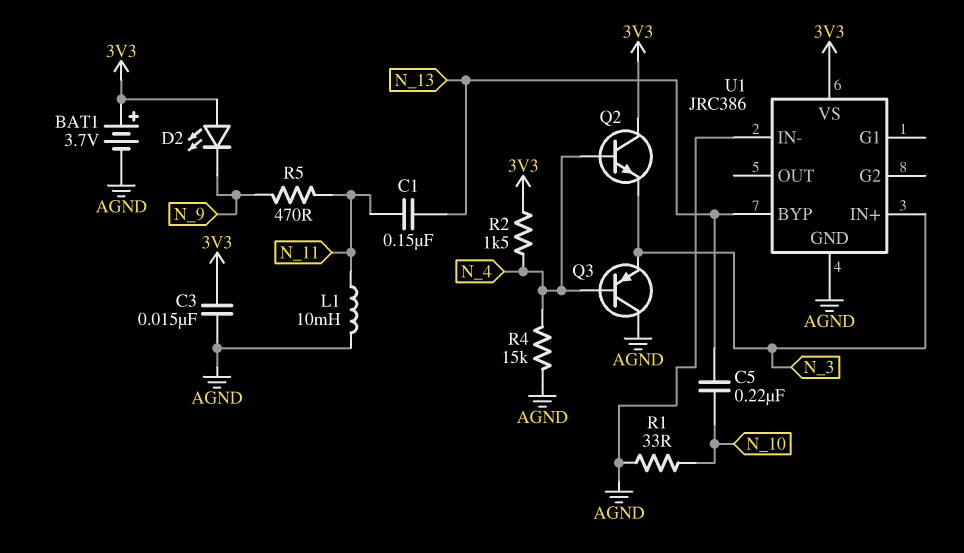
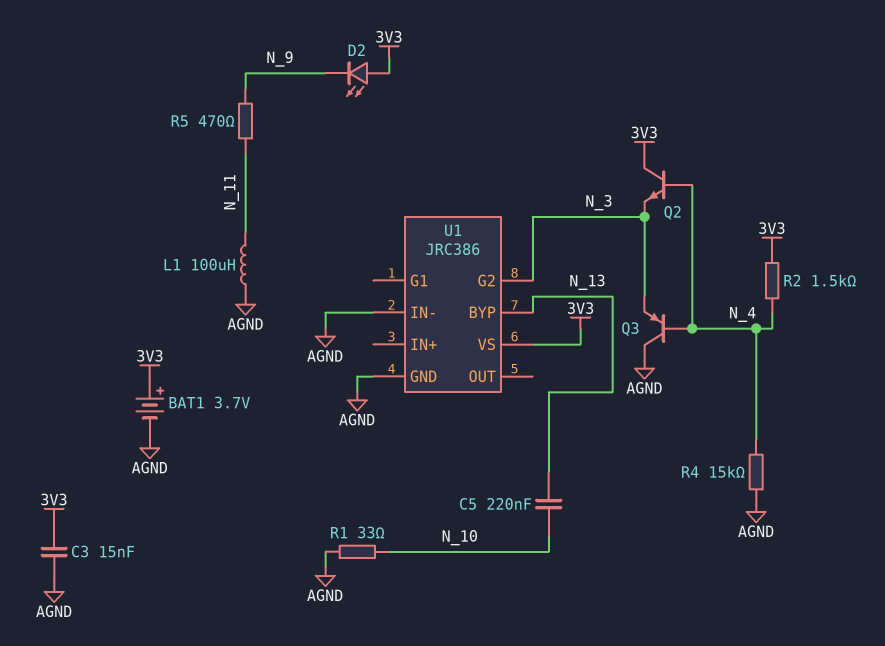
C1: 150nF (N_11, N_13) -> none
L1: 10mH (AGND, N_11) -> 100uH (AGND, N_11)
U1 pin G2: none -> N_3
U1 pin IN+: N_3 -> none

